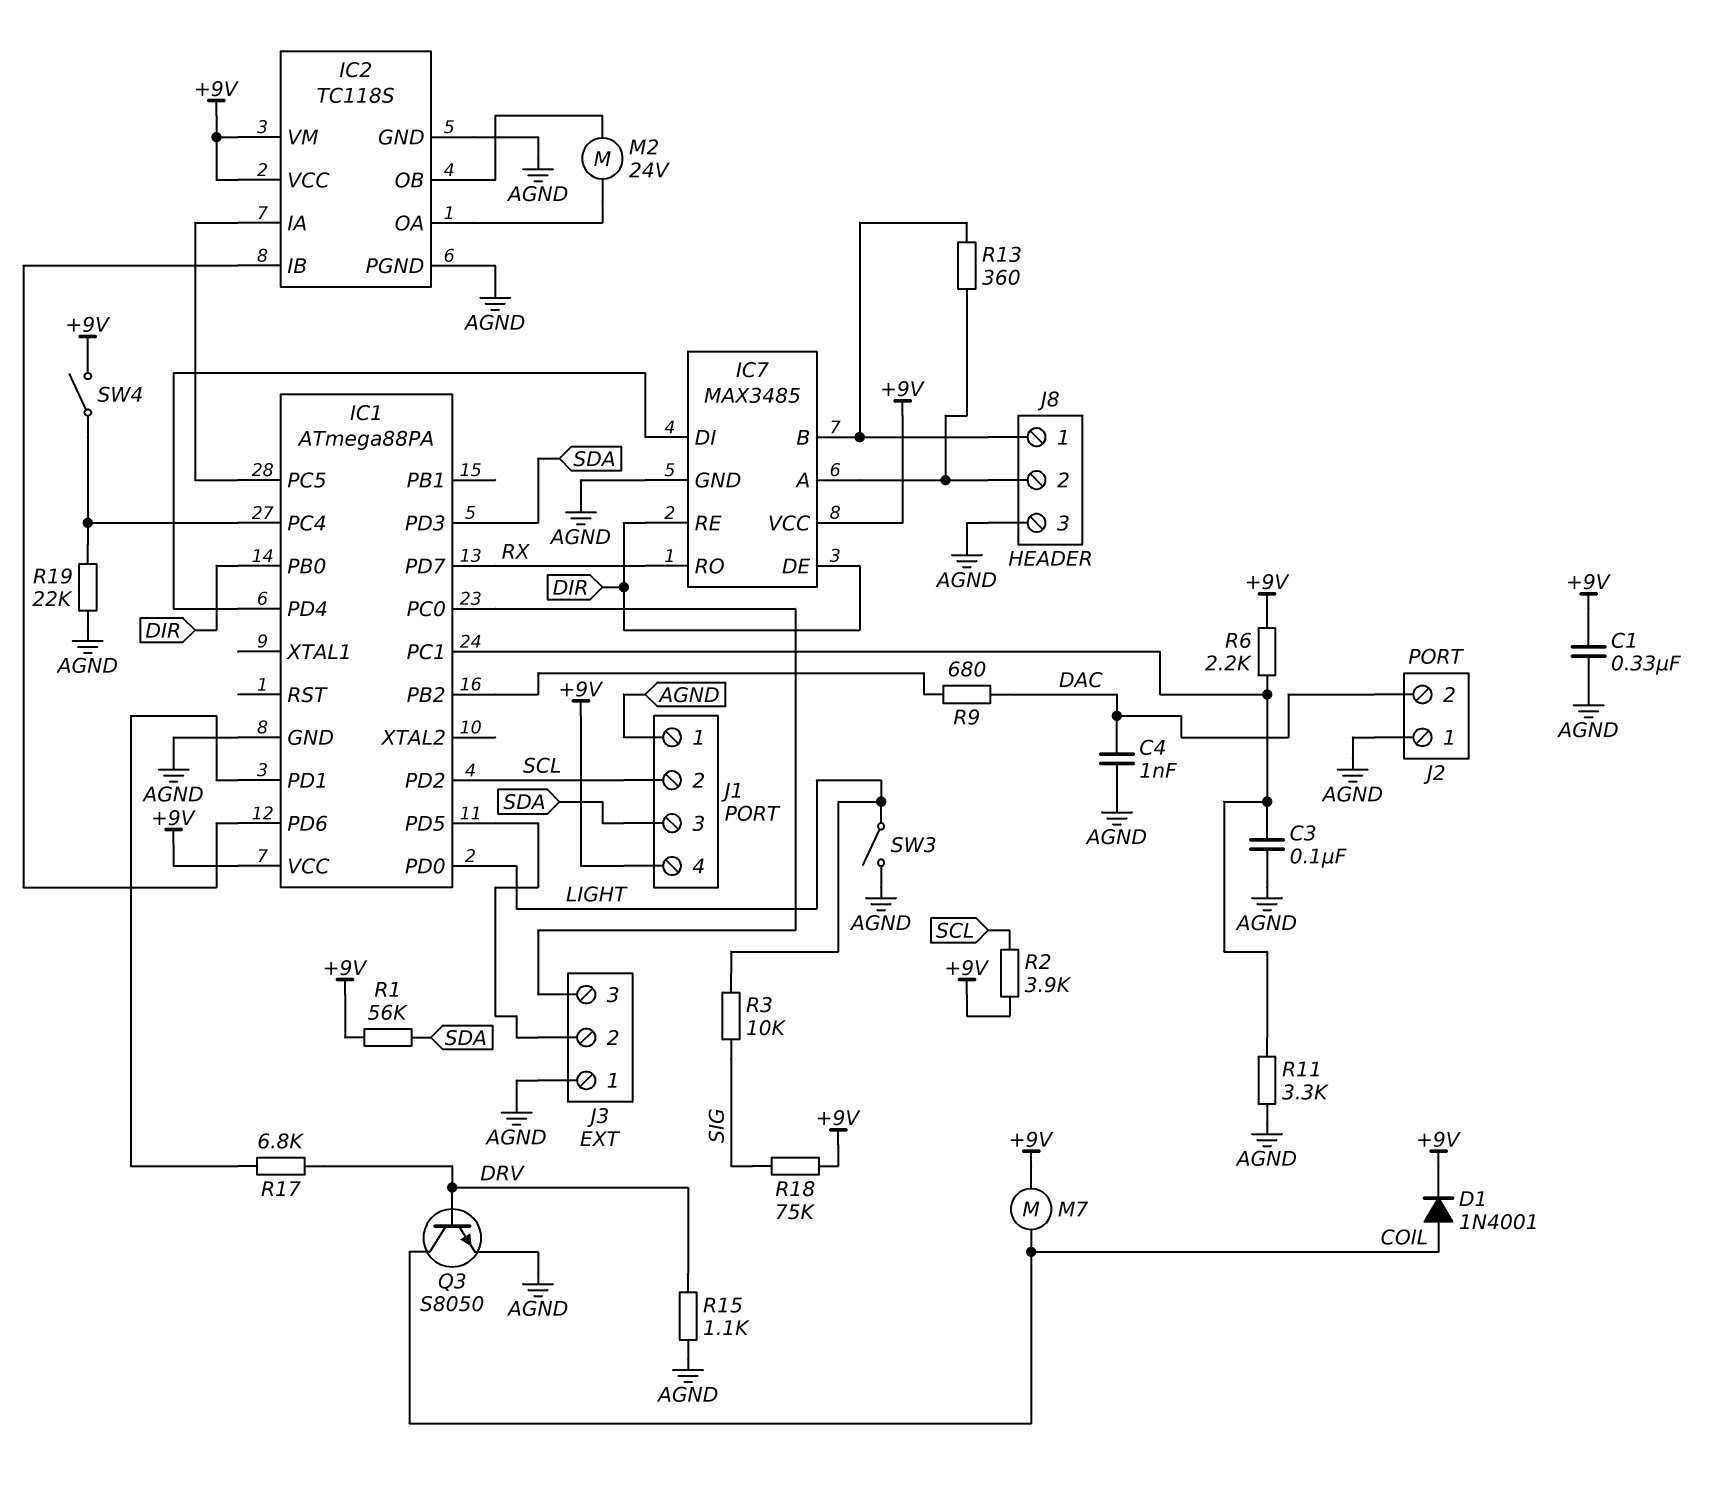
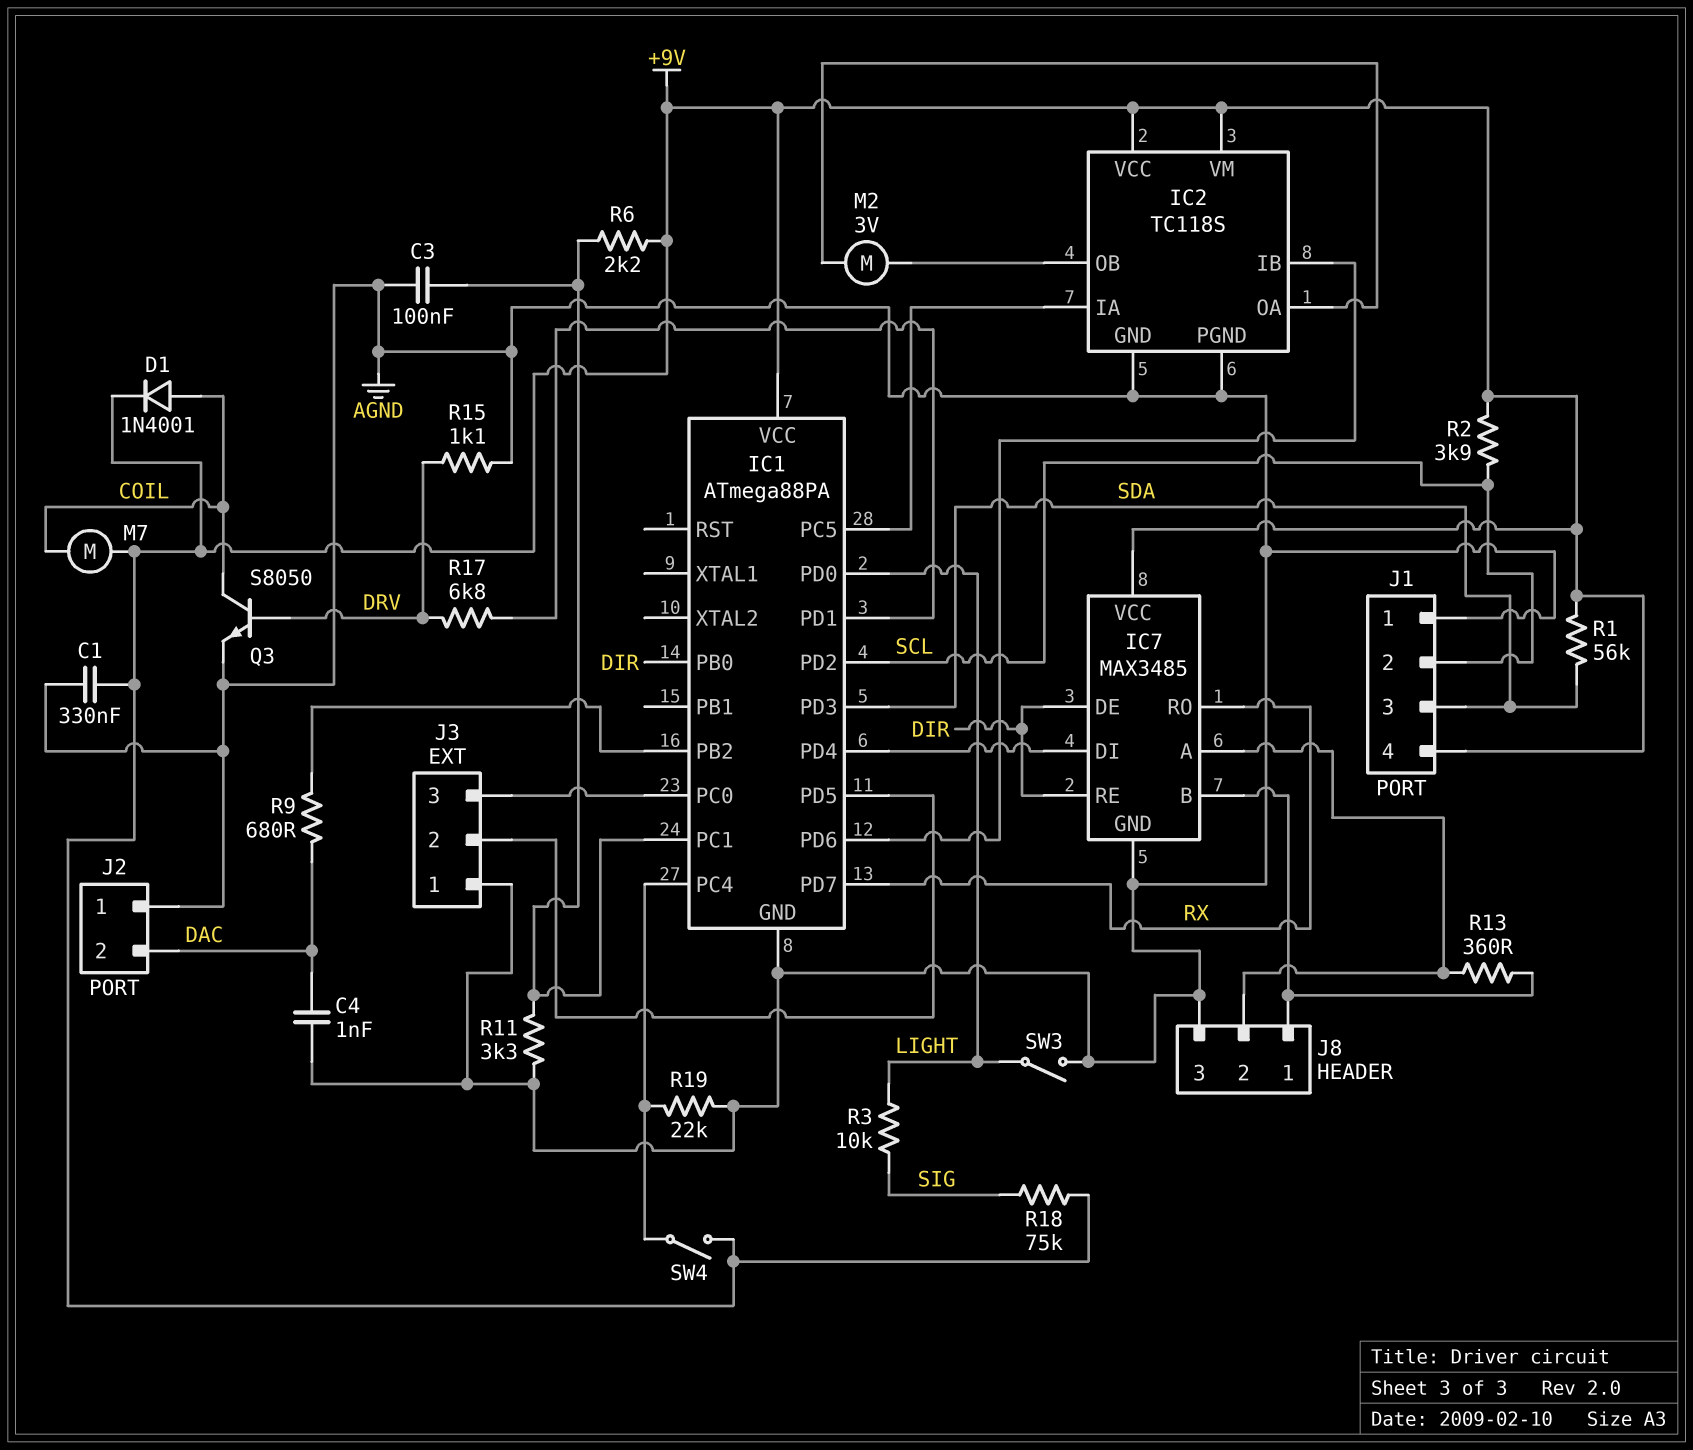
M2: motor 24V (IC2/OA, IC2/OB) -> motor 3V (IC2/OA, IC2/OB)

